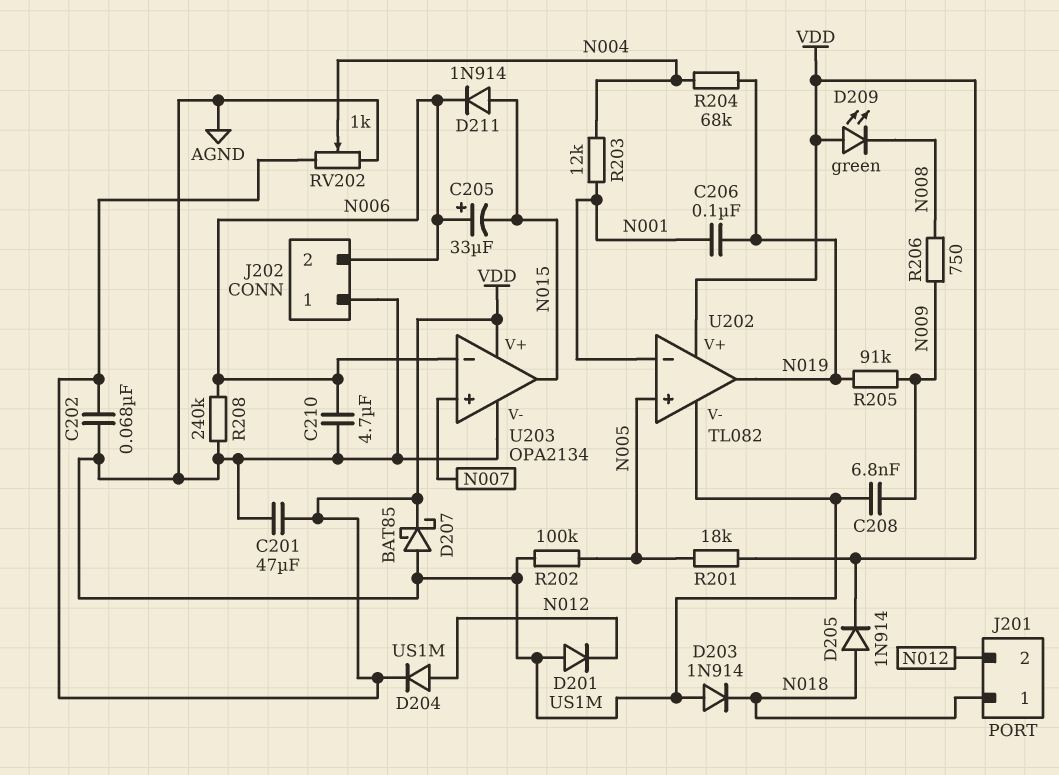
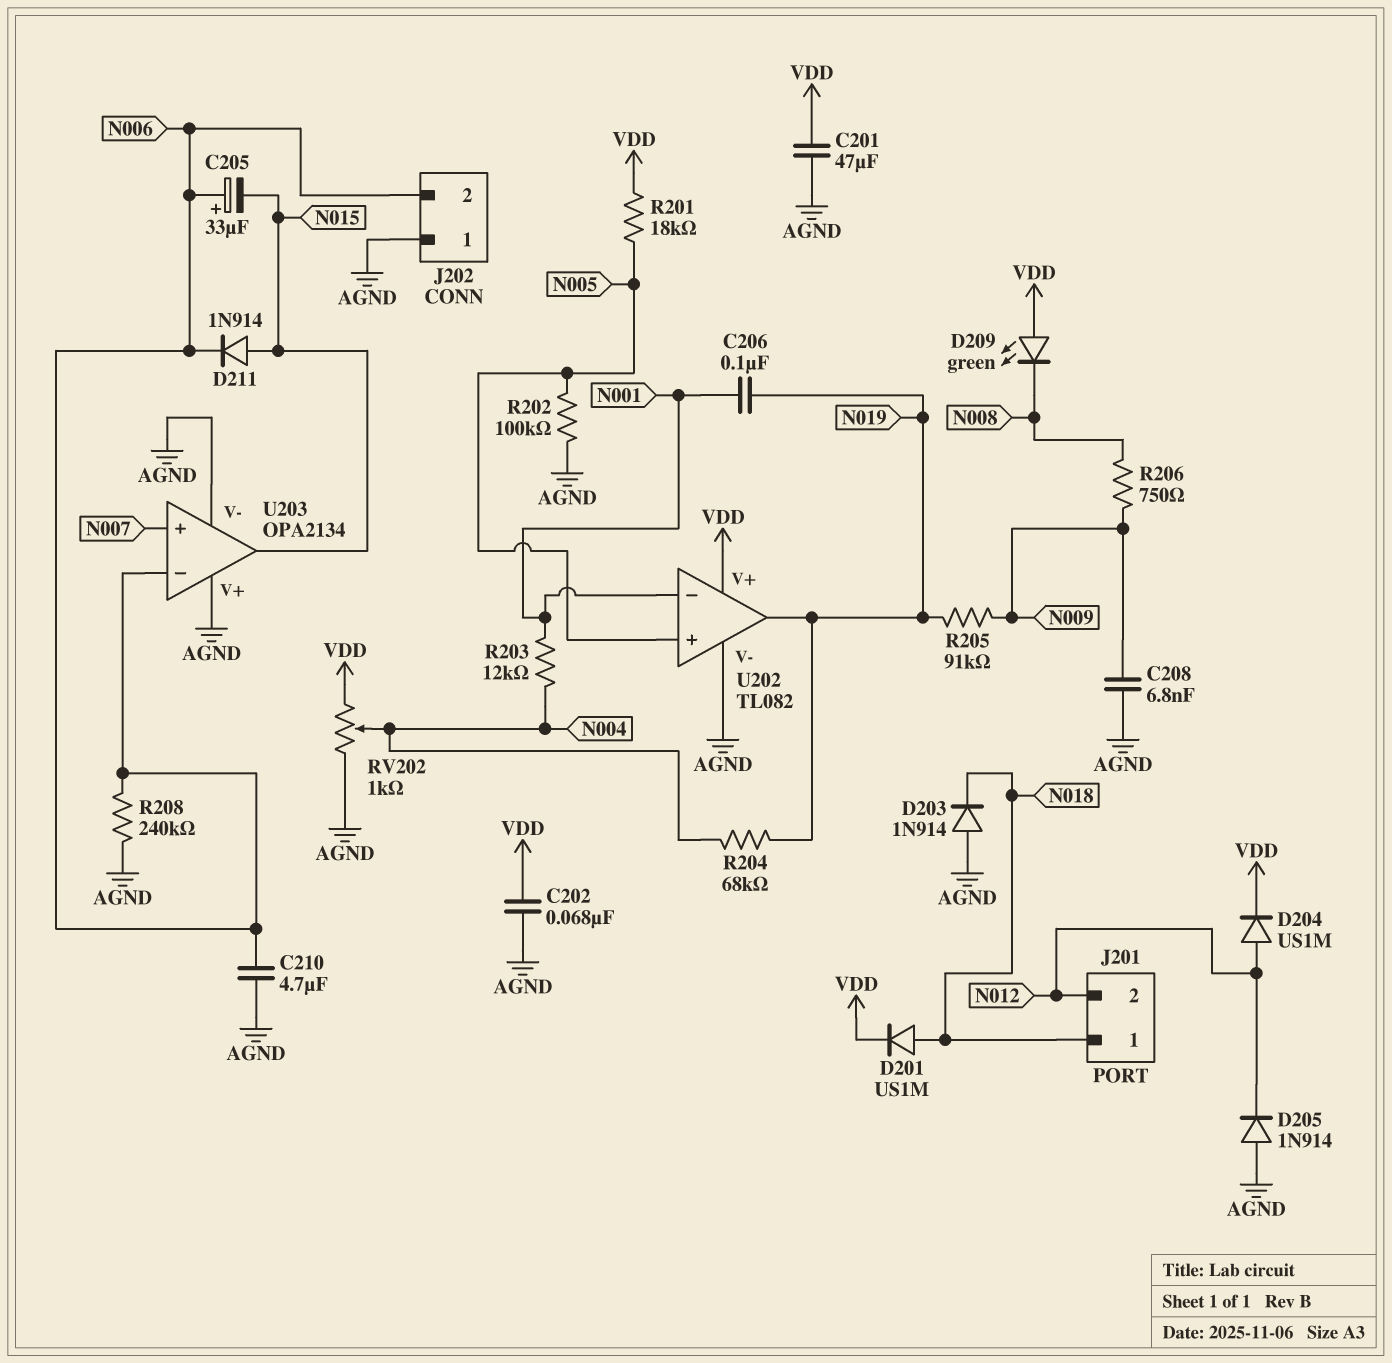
D201: diode US1M (A AGND, K N012) -> diode US1M (A N018, K VDD)
D205: diode 1N914 (A N018, K VDD) -> diode 1N914 (A AGND, K N012)
D207: schottky BAT85 (A AGND, K VDD) -> none
U203 pin V+: VDD -> AGND

